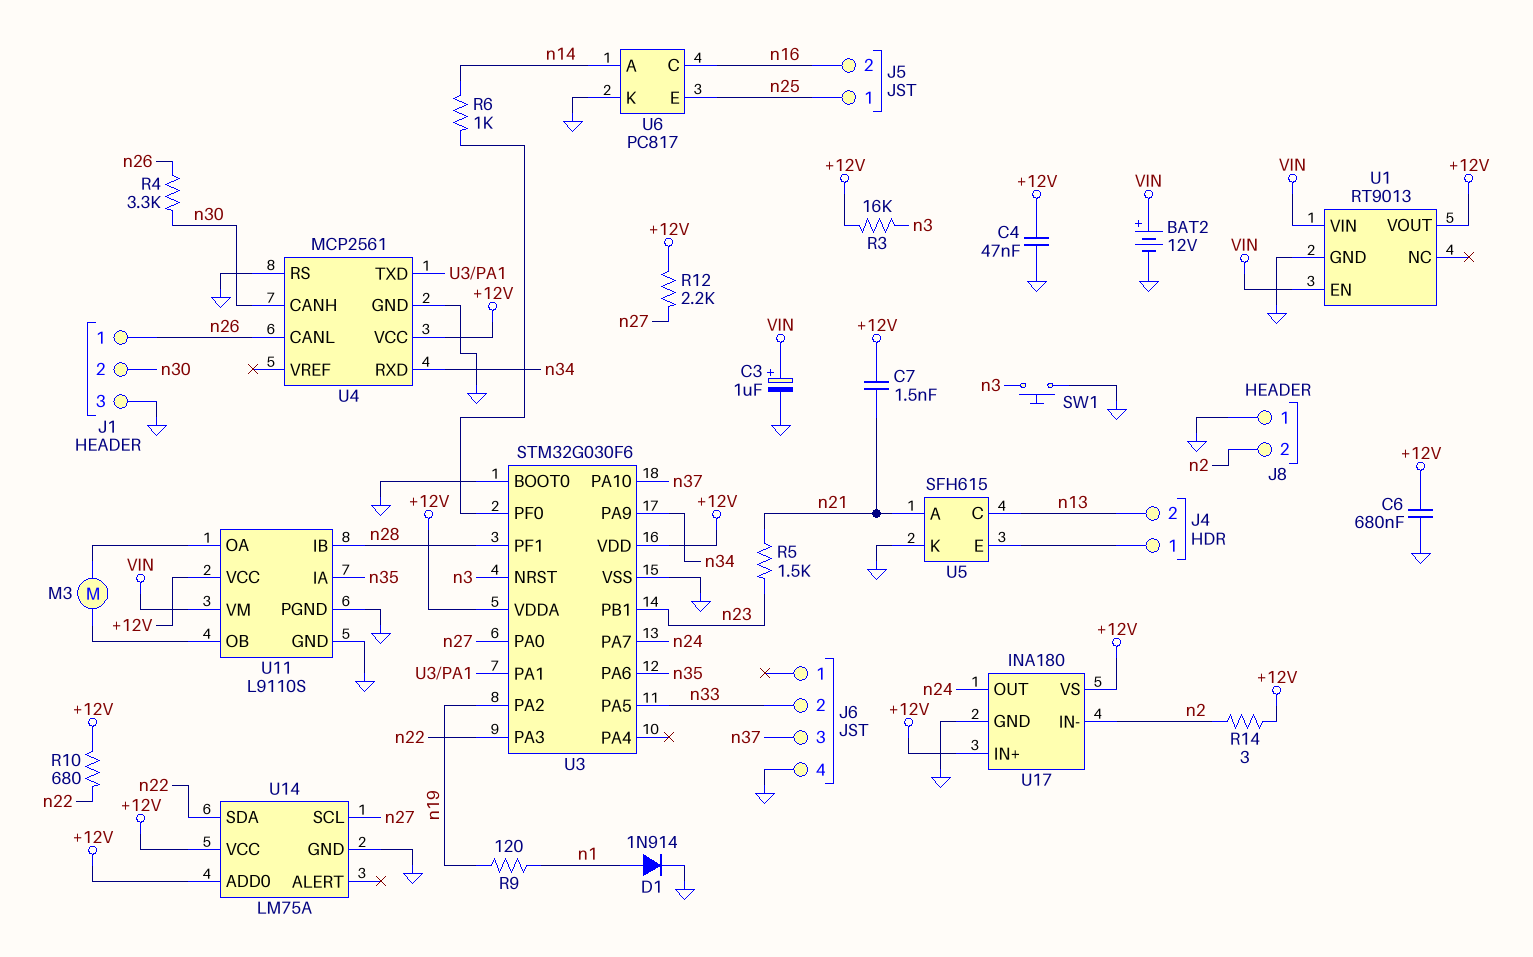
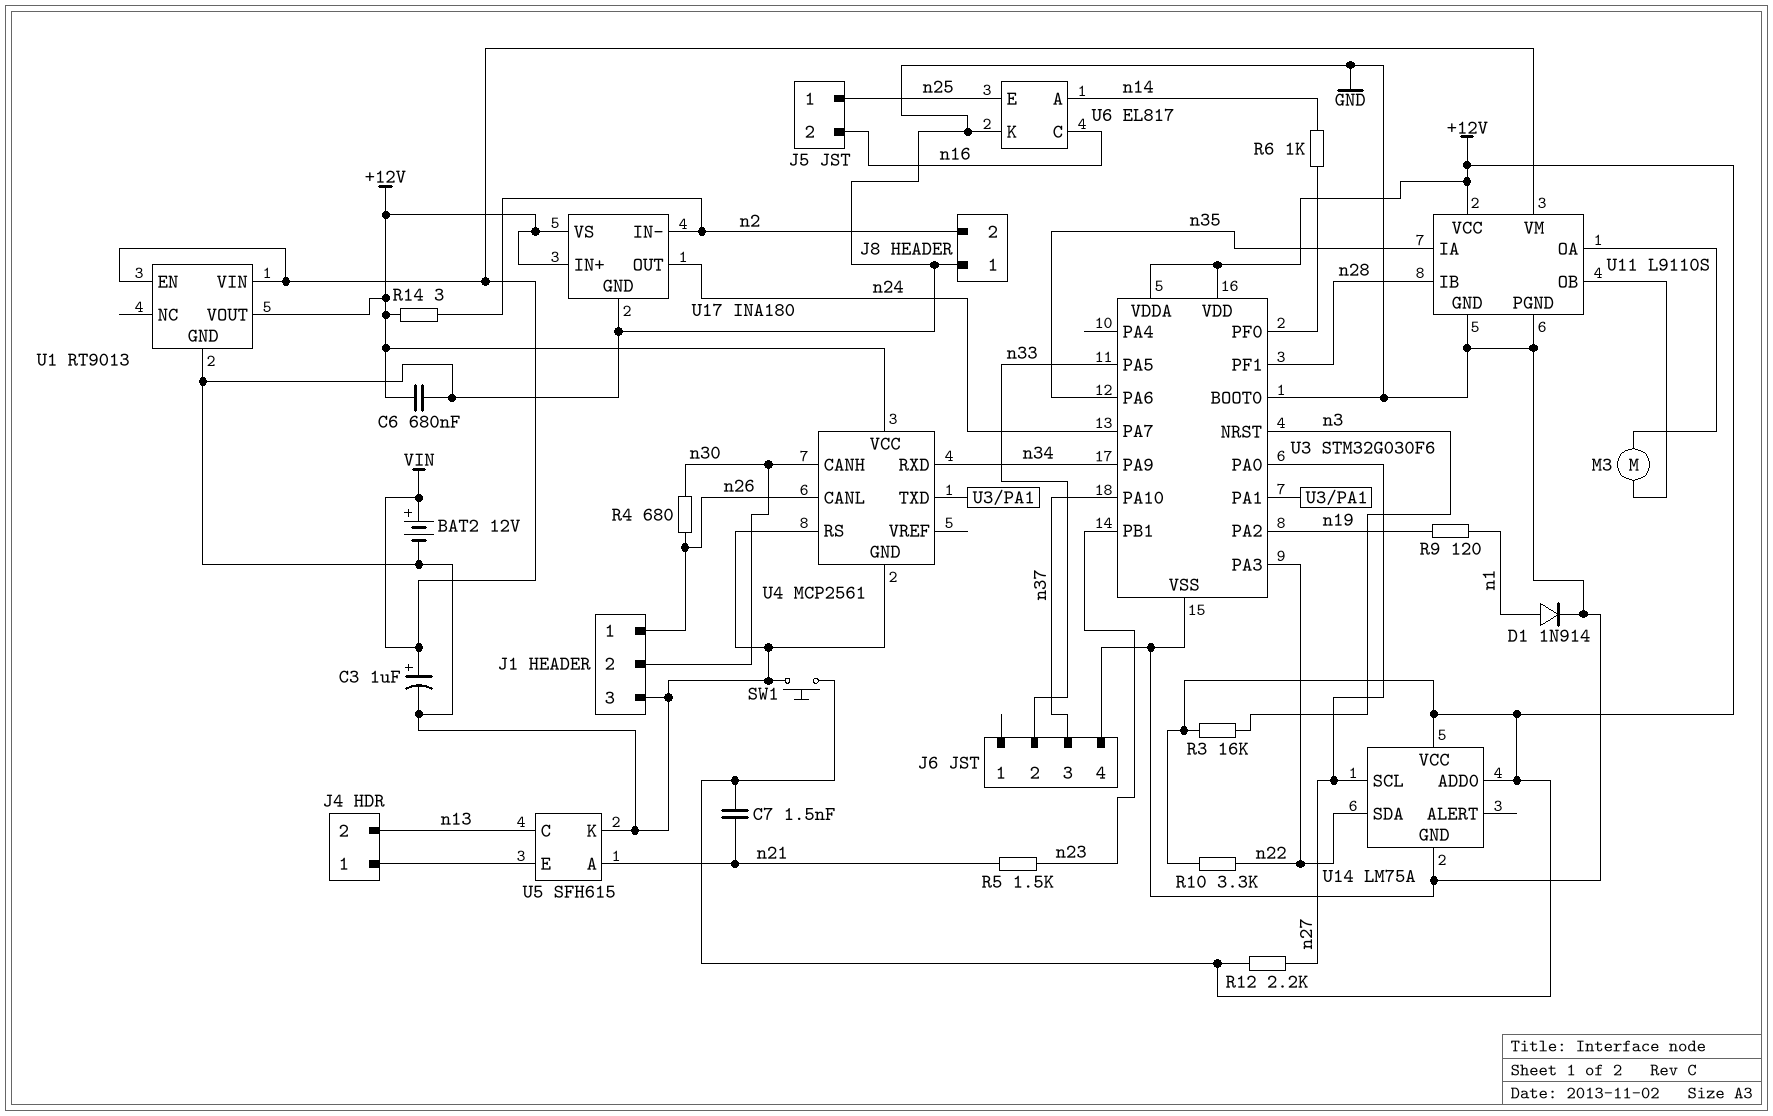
C4: 47nF (+12V, GND) -> none
R4: 3.3k (n26, n30) -> 680 (n26, n30)
R10: 680 (+12V, n22) -> 3.3k (+12V, n22)
SW1: button (GND, n3) -> button (+12V, GND)
U6: PC817 -> EL817

